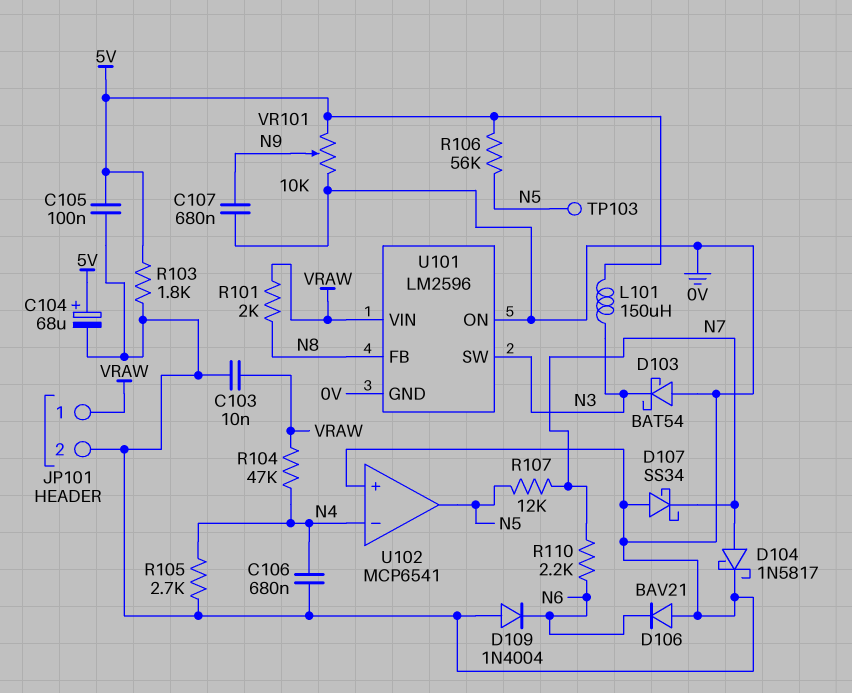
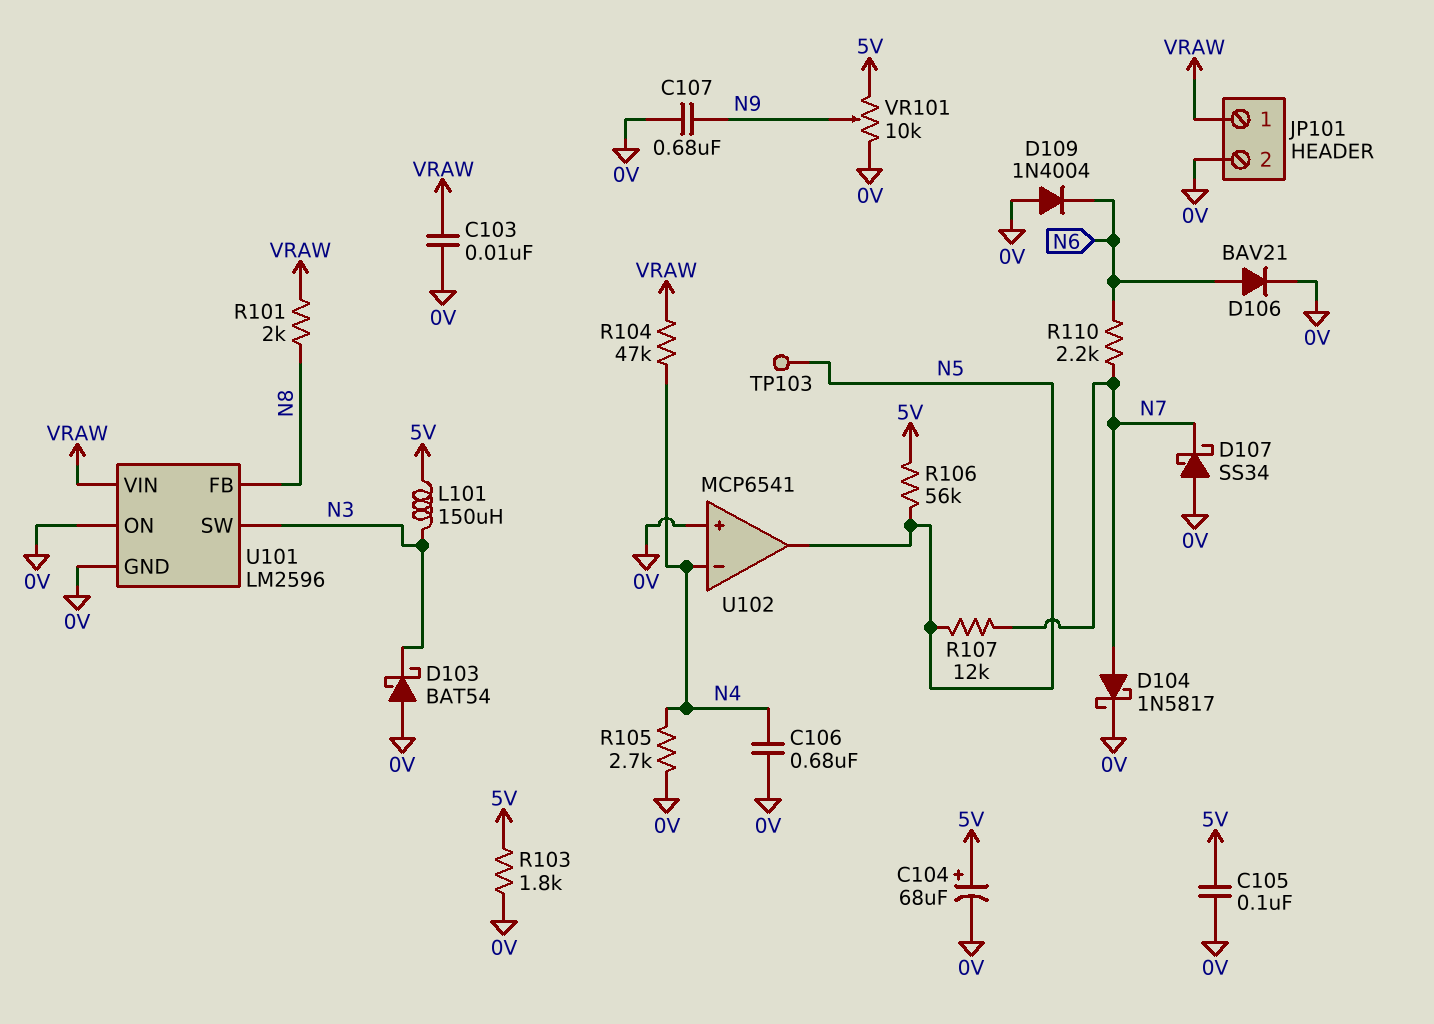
D106: diode BAV21 (A 0V, K N6) -> diode BAV21 (A N6, K 0V)

